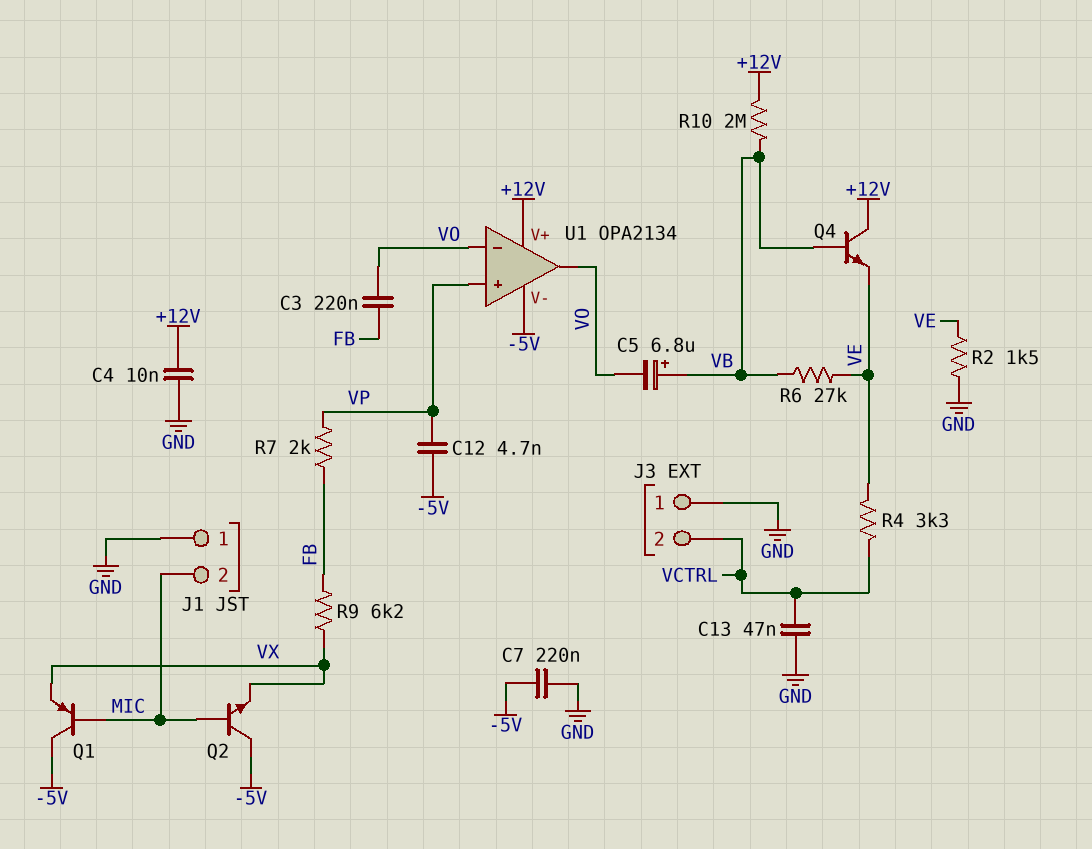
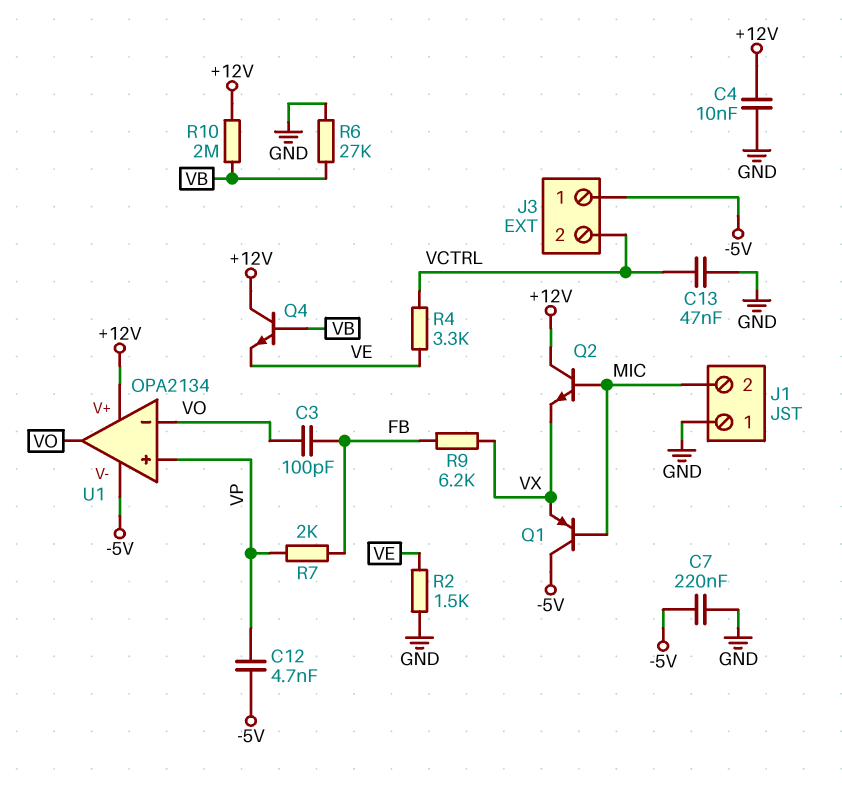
C3: 220nF (FB, VO) -> 100pF (FB, VO)
C5: 6.8uF (plus VB, minus VO) -> none
J3 pin 1: GND -> -5V
Q2: NPN (B MIC, C -5V, E VX) -> NPN (B MIC, C +12V, E VX)
R6: 27k (VB, VE) -> 27k (GND, VB)

